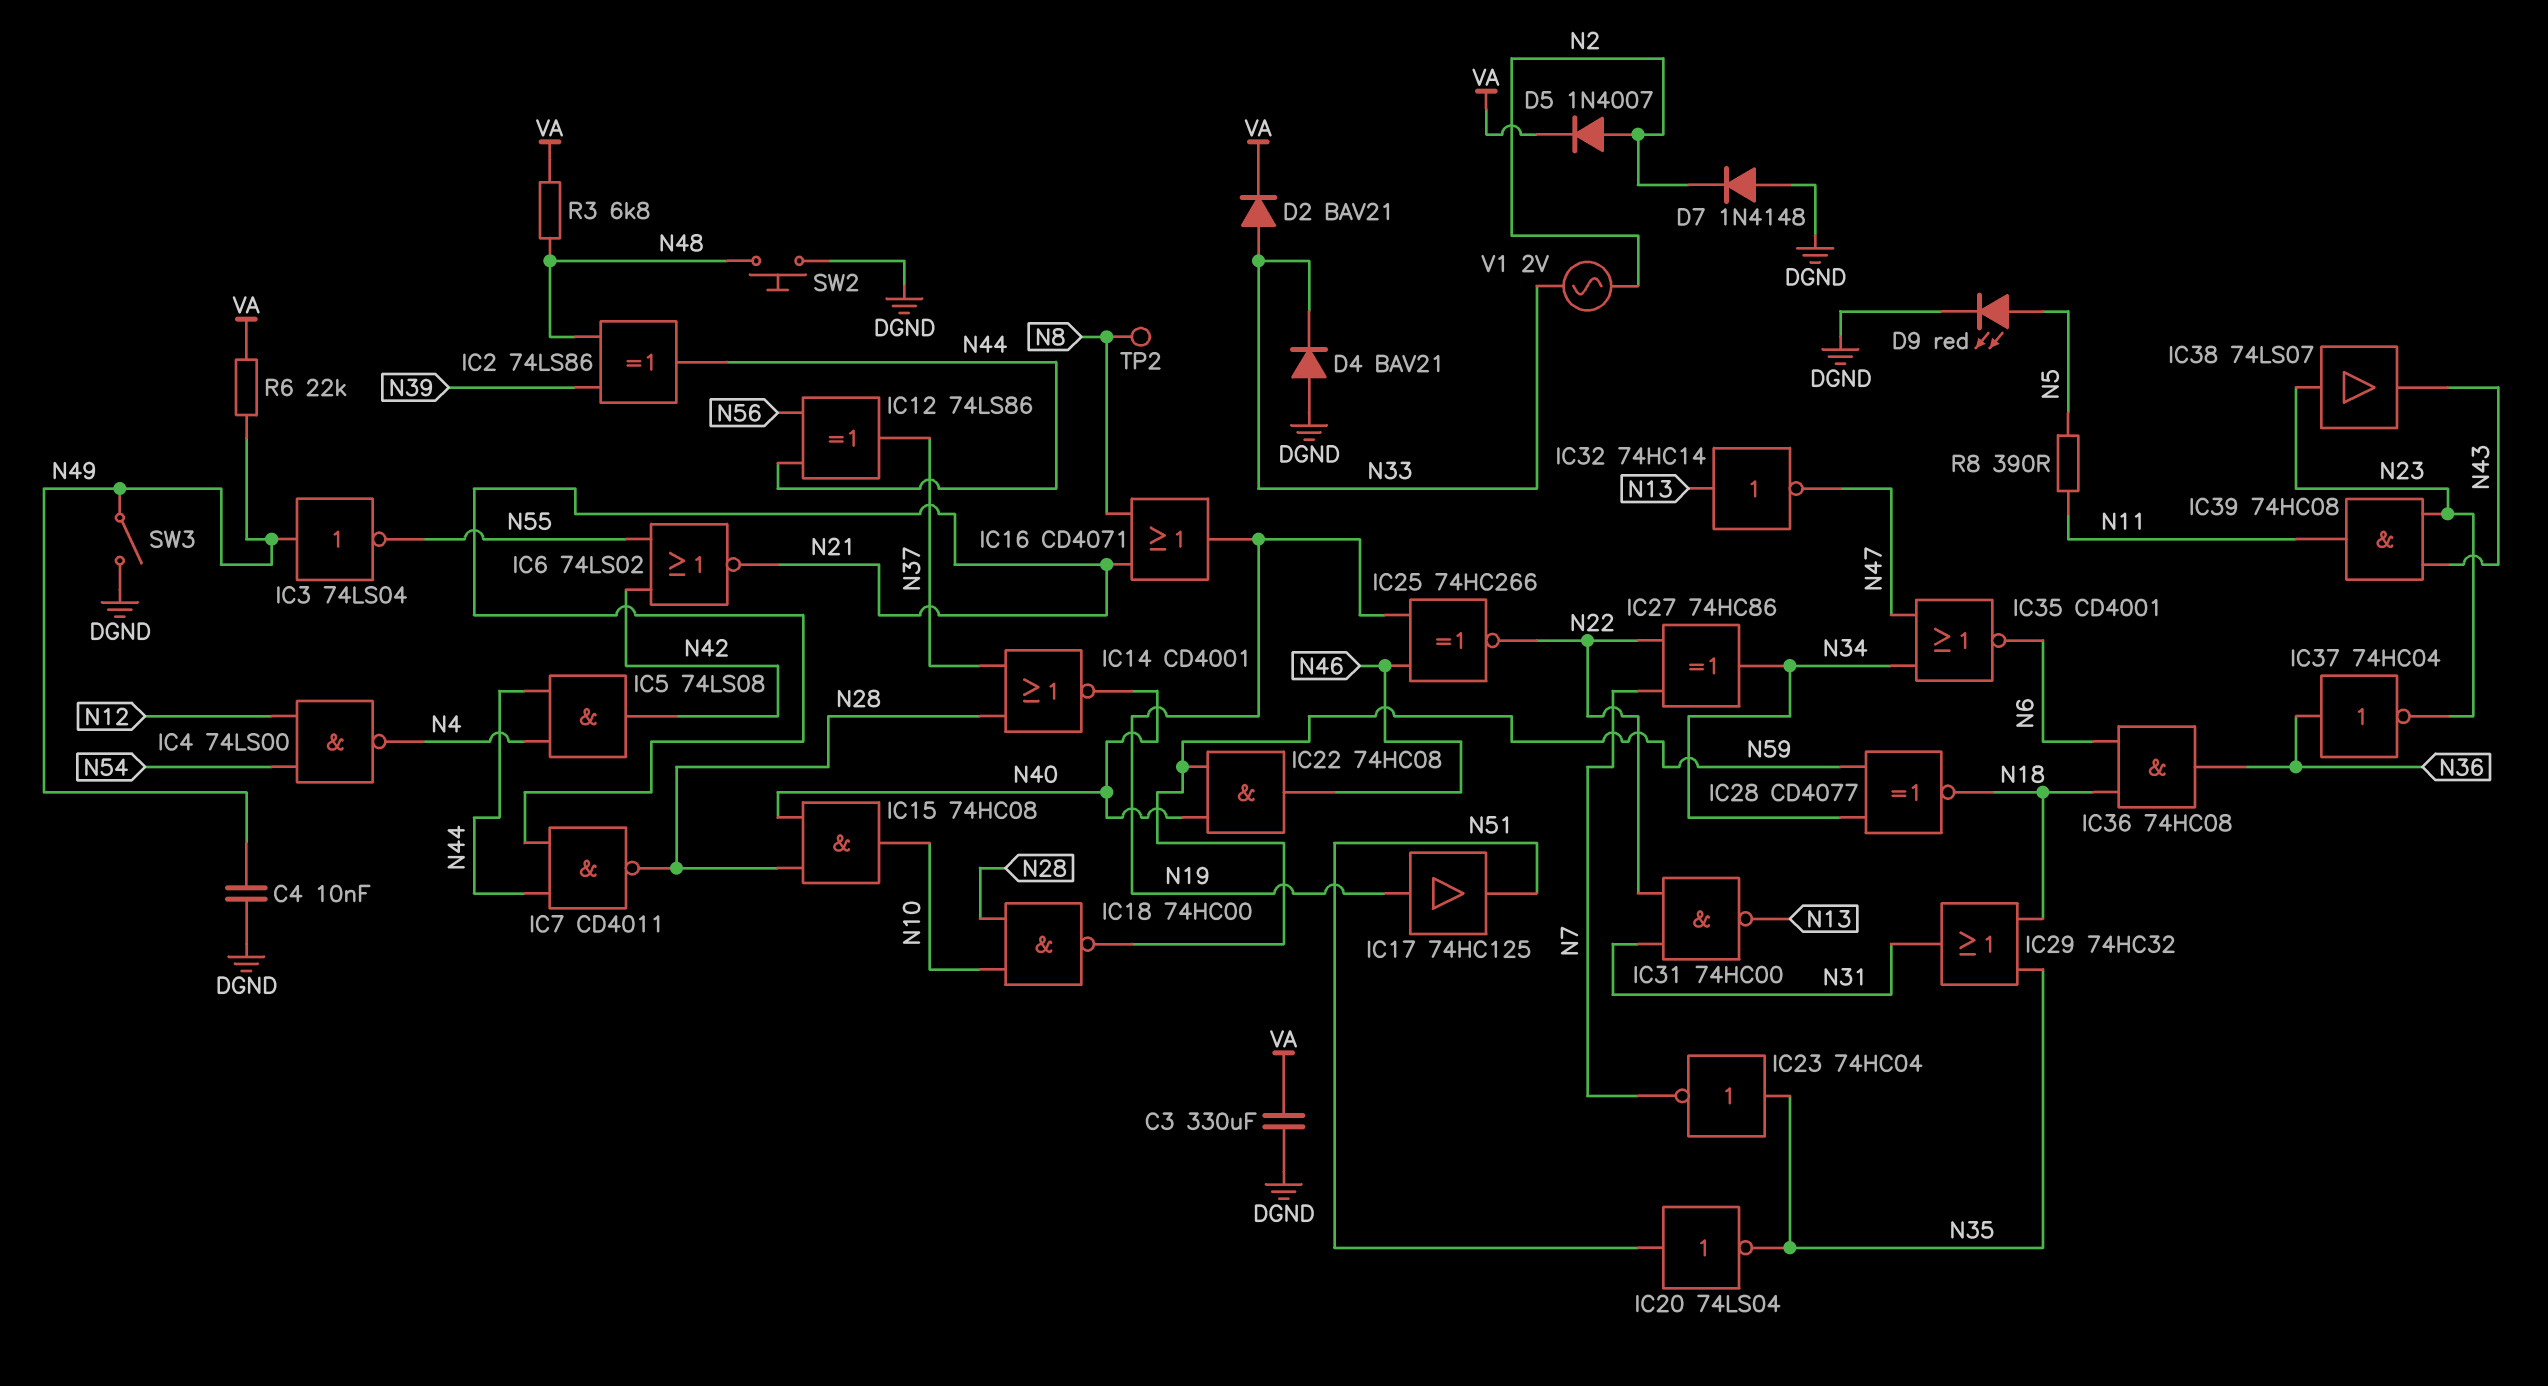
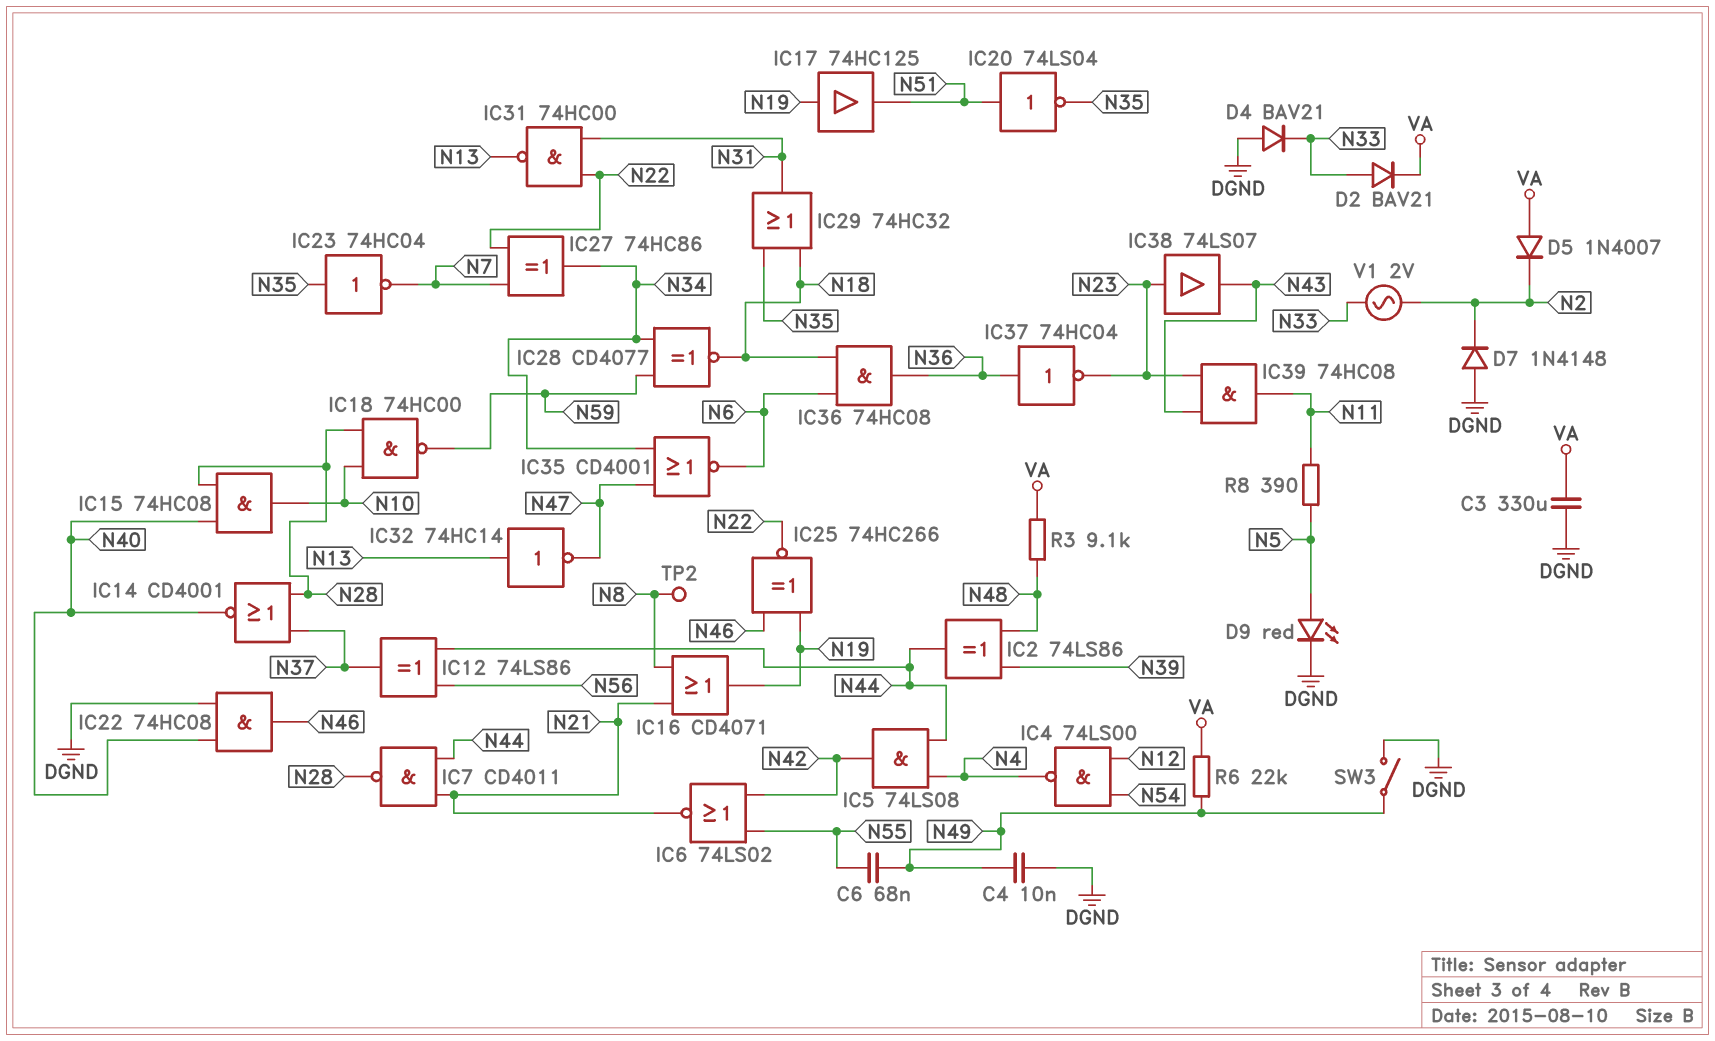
C6: none -> 68nF (N49, N55)
D5: diode 1N4007 (A N2, K VA) -> diode 1N4007 (A VA, K N2)
IC3: NOT 74LS04 (in N49, out N55) -> none
IC22: AND 74HC08 (in N40, in N59, out N46) -> AND 74HC08 (in DGND, in N40, out N46)
R3: 6.8k (N48, VA) -> 9.1k (N48, VA)
SW2: button (DGND, N48) -> none

